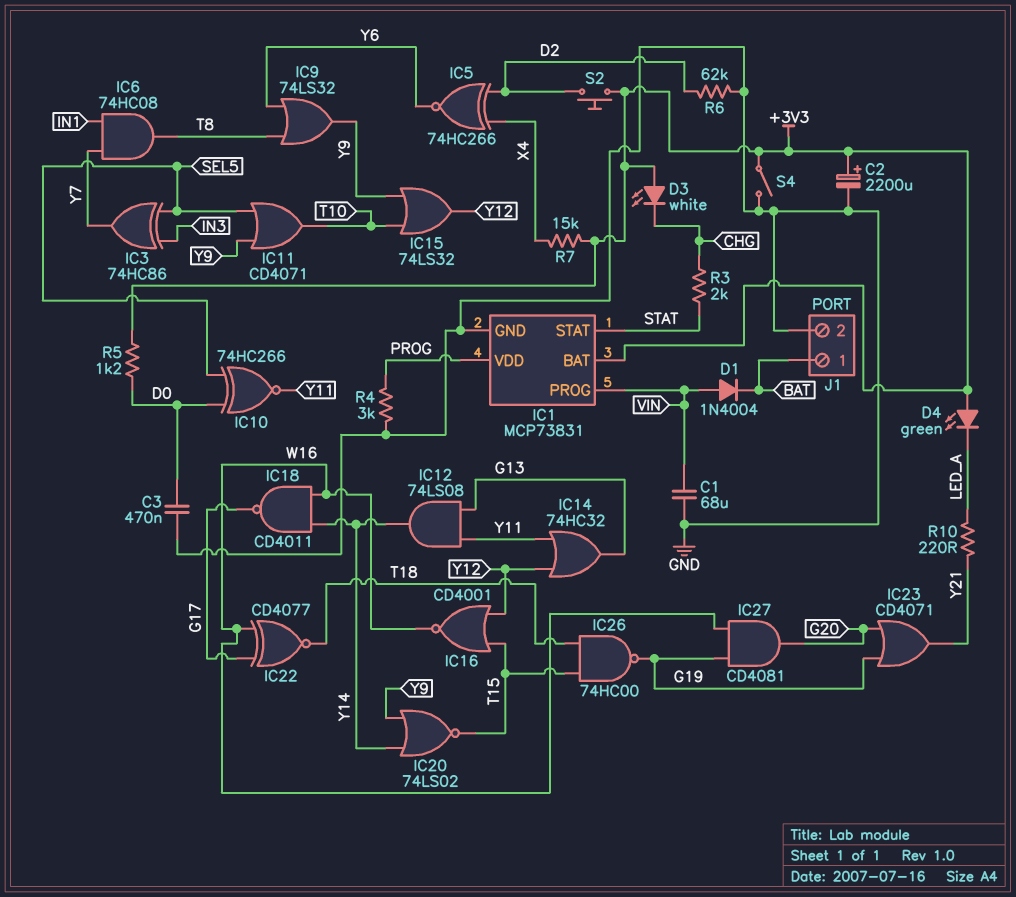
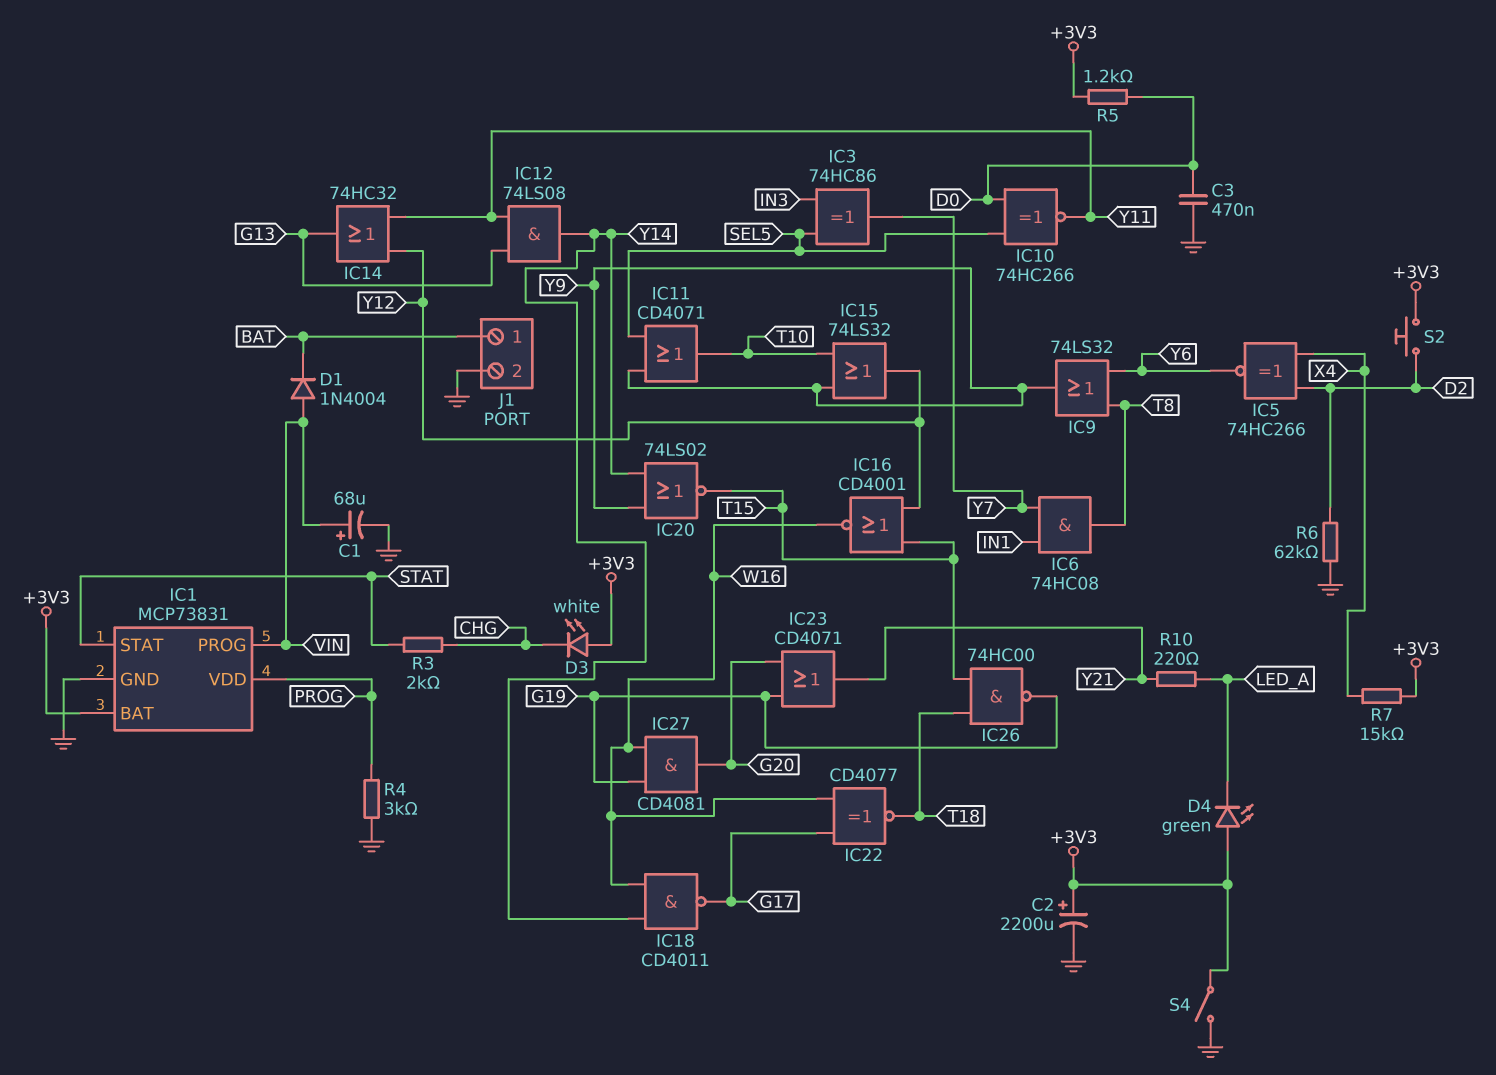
C1: 68uF (GND, VIN) -> 68uF (plus VIN, minus GND)

